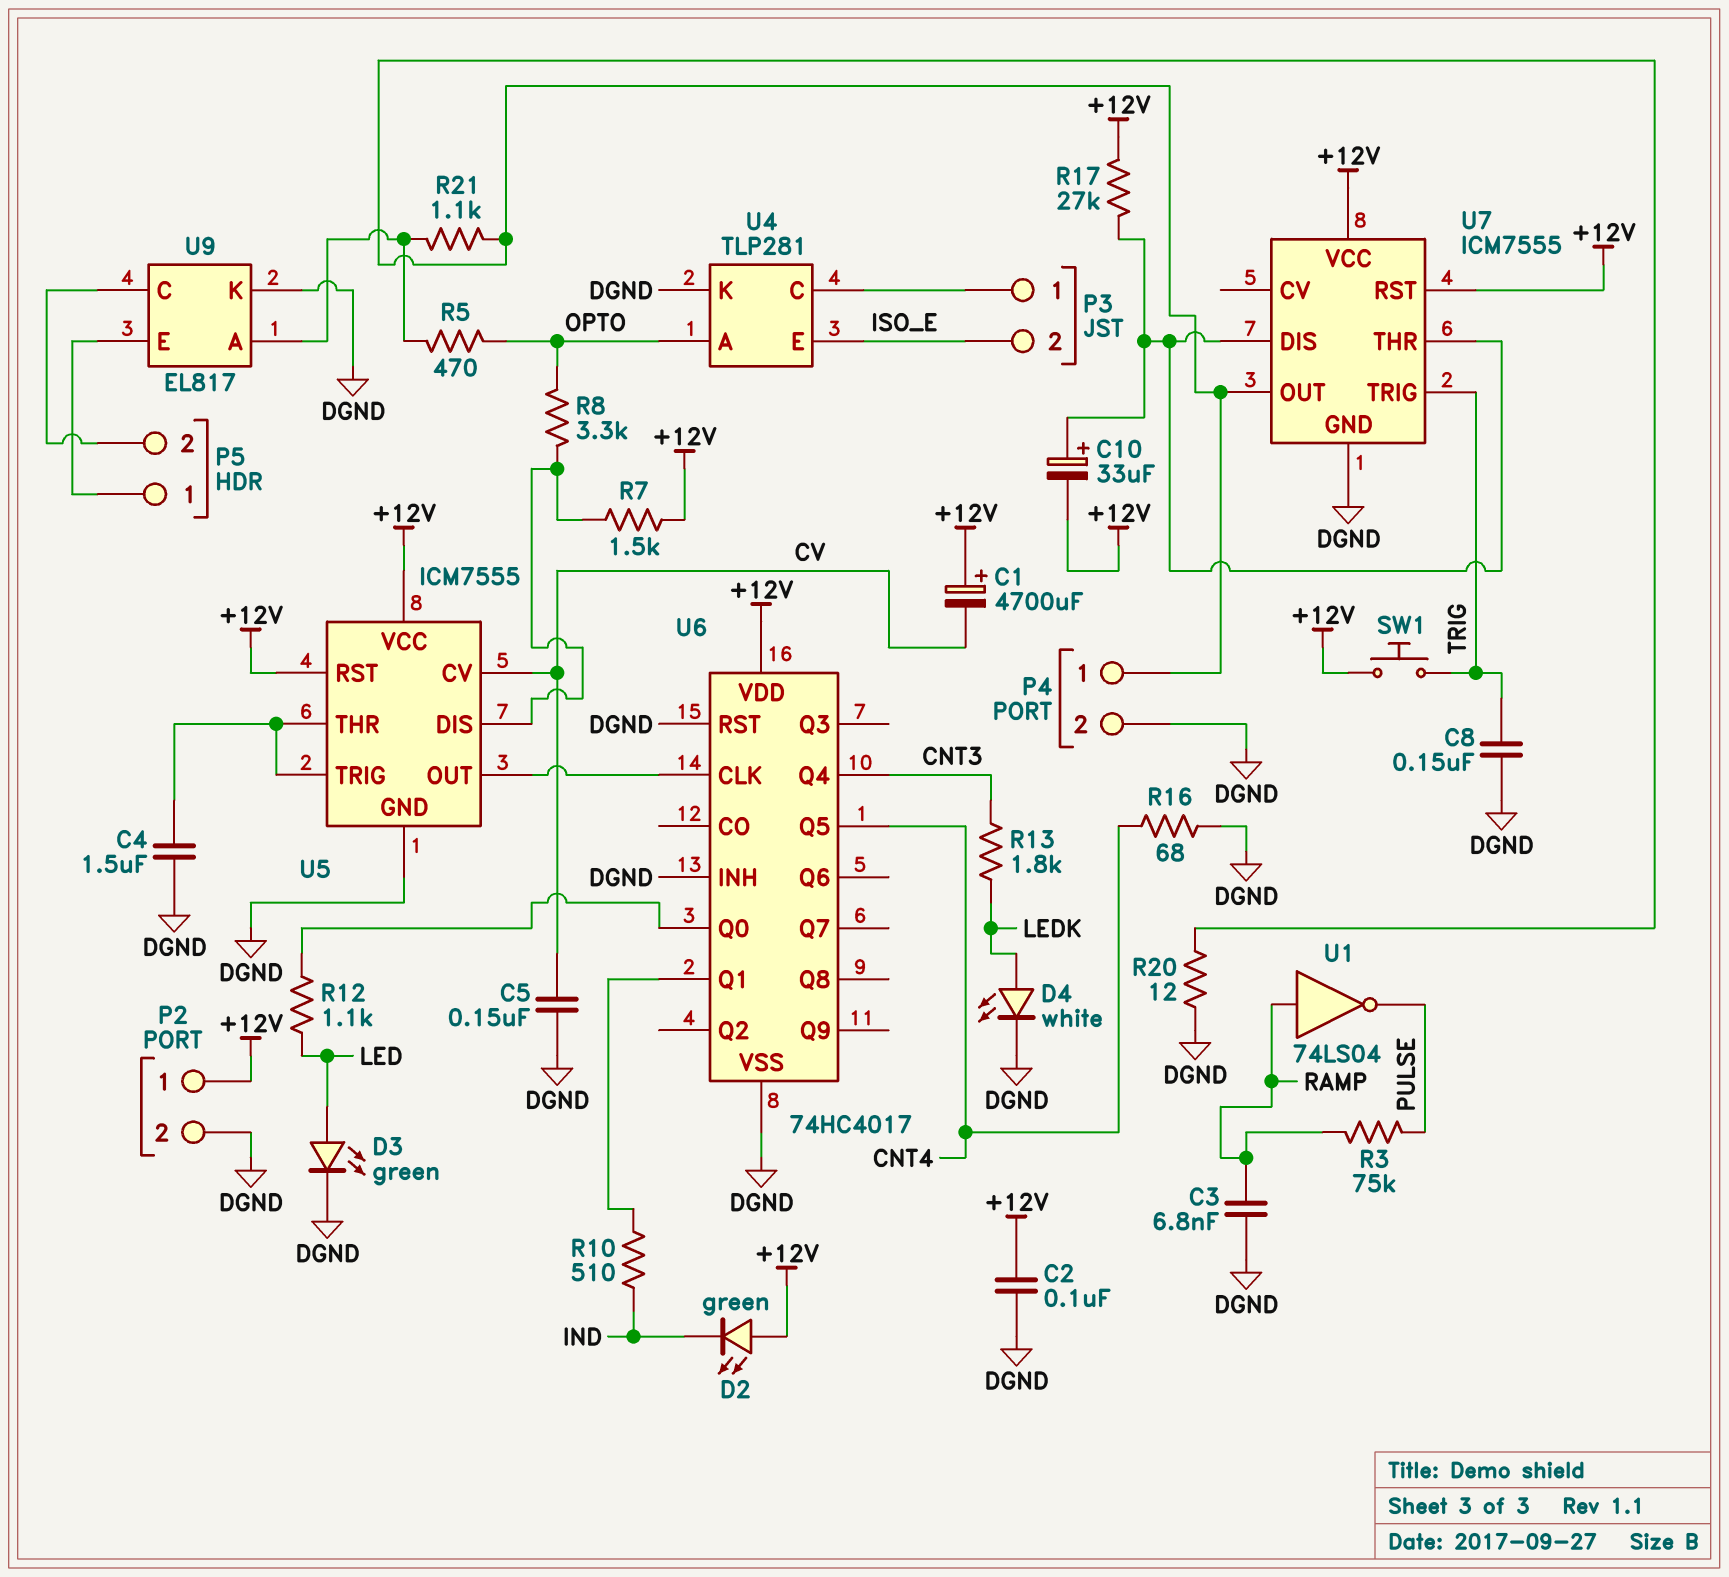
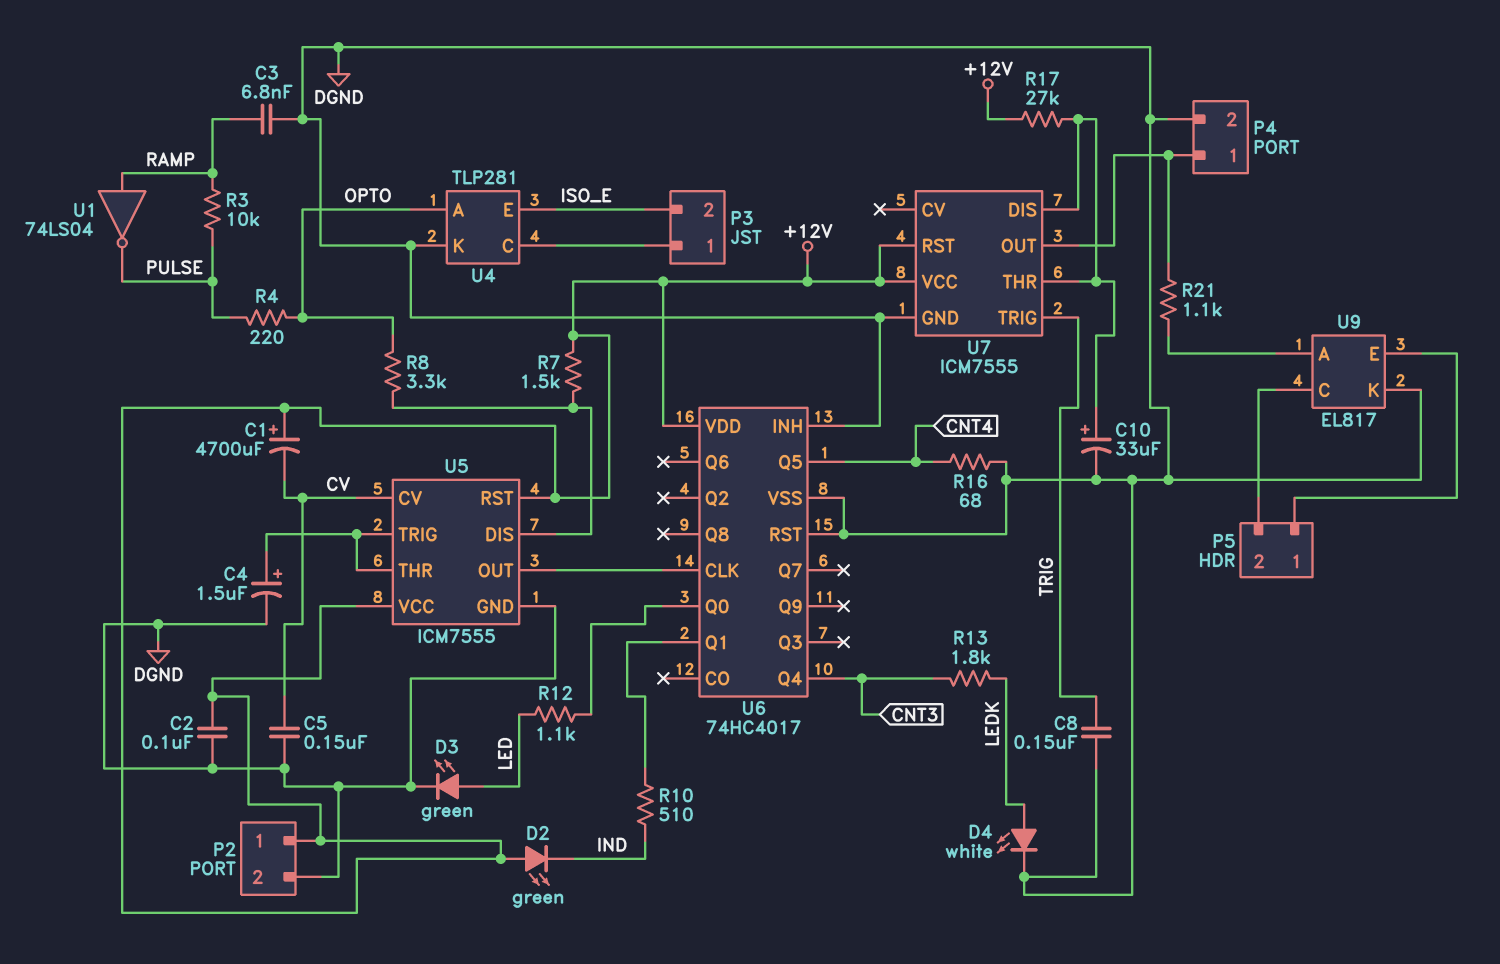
C4: 1.5uF (DGND, U5/THR) -> 1.5uF (plus U5/THR, minus DGND)
C10: 33uF (plus U7/DIS, minus +12V) -> 33uF (plus U7/DIS, minus DGND)
R3: 75k (PULSE, RAMP) -> 10k (PULSE, RAMP)
R4: none -> 220 (OPTO, PULSE)
R5: 470 (OPTO, U9/A) -> none
R20: 12 (DGND, P4/1) -> none
SW1: button (+12V, TRIG) -> none

